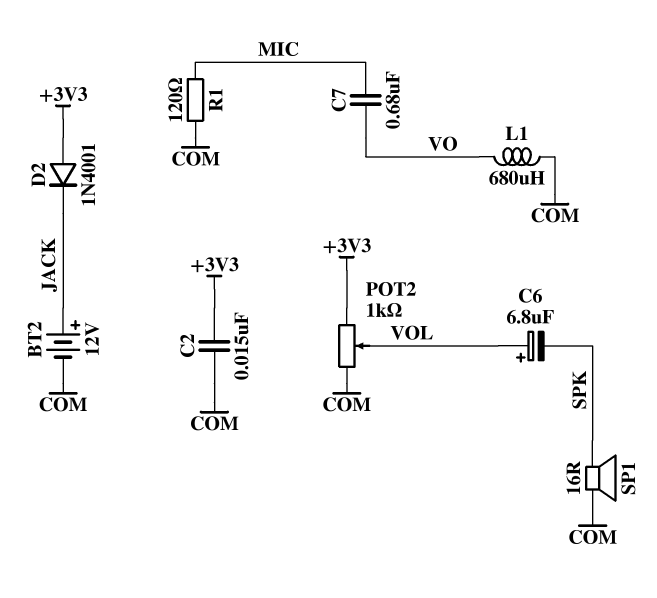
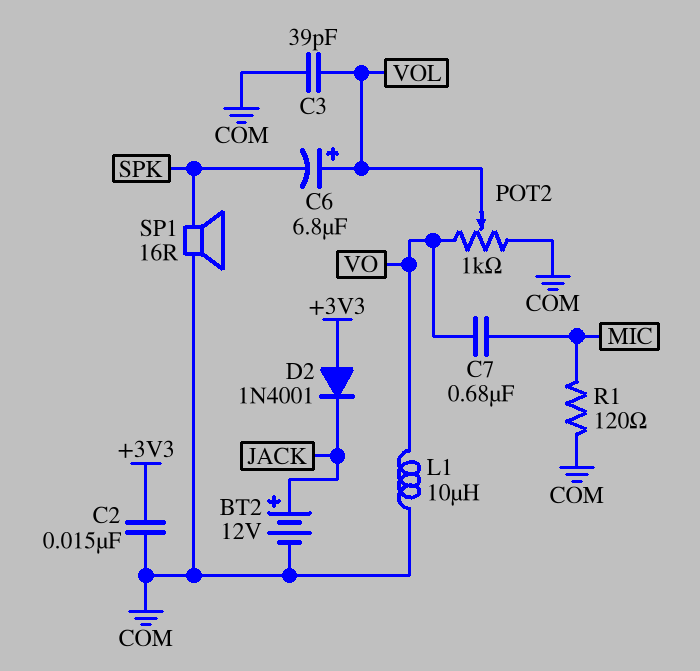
C3: none -> 39pF (COM, VOL)
L1: 680uH (COM, VO) -> 10uH (COM, VO)
POT2: 1k (+3V3, COM, wiper VOL) -> 1k (COM, VO, wiper VOL)

